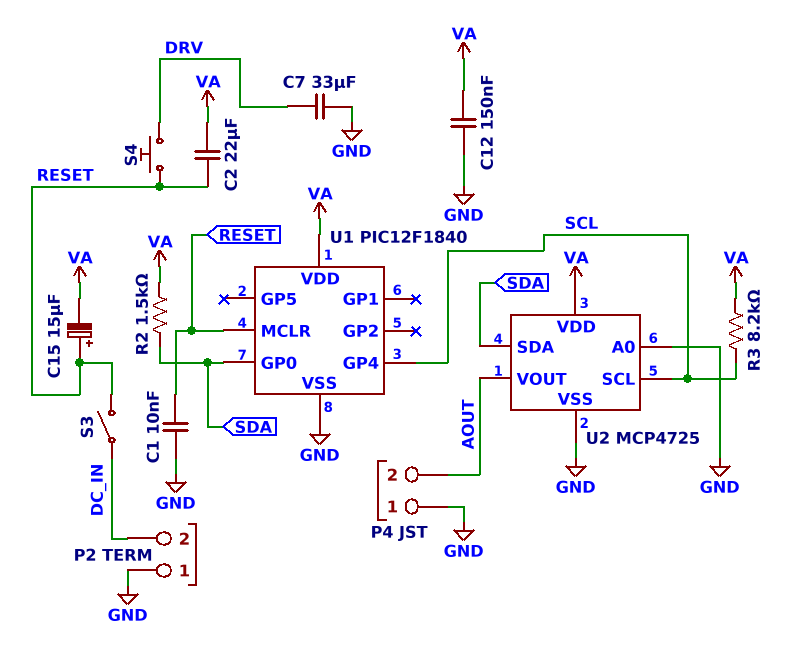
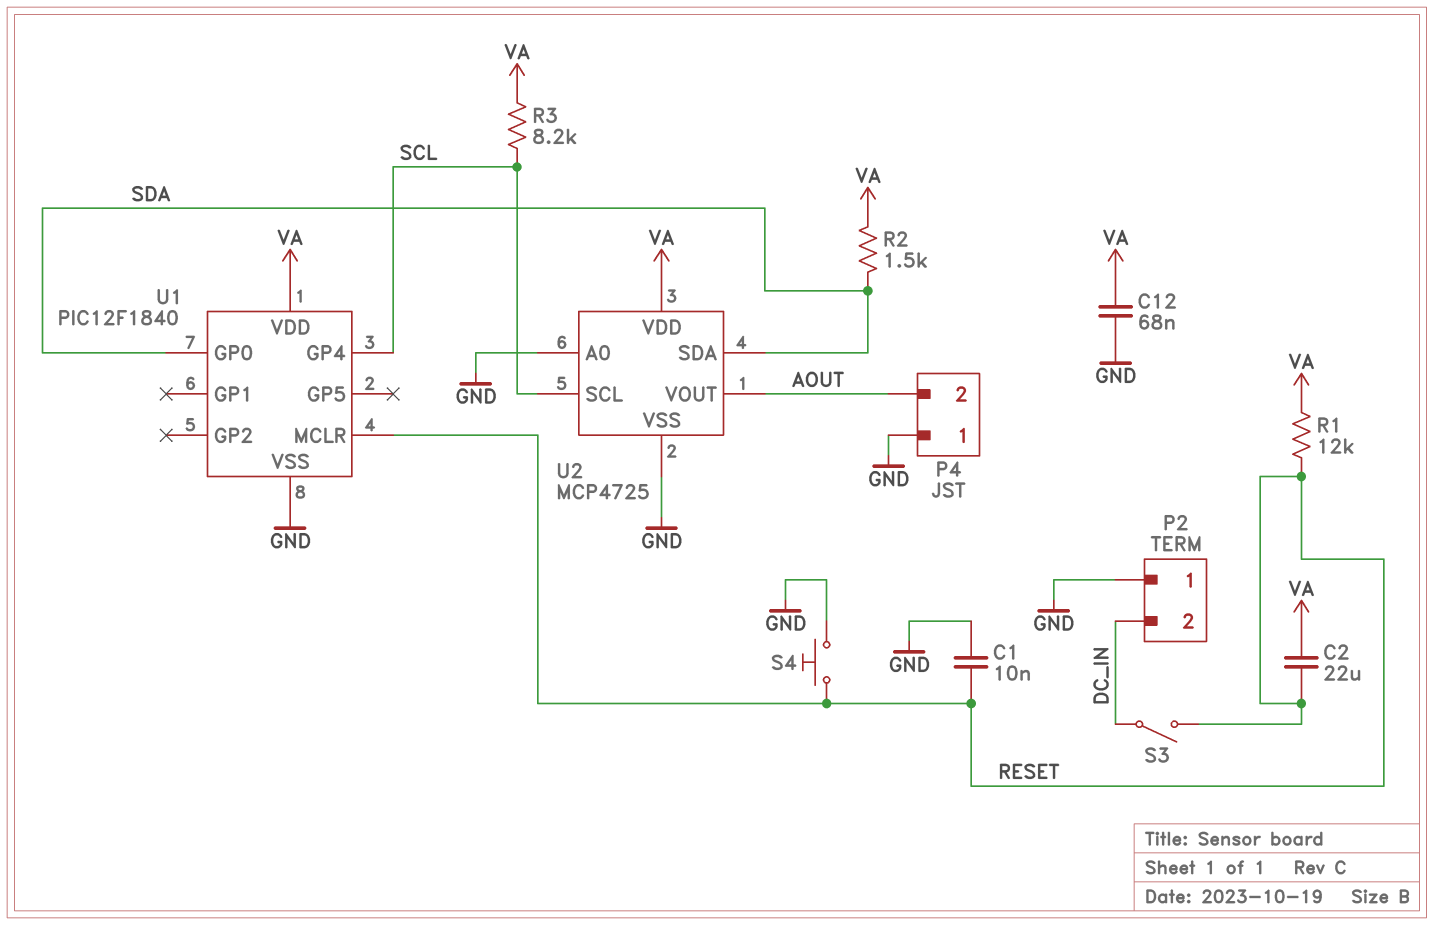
C7: 33uF (DRV, GND) -> none
C12: 150nF (GND, VA) -> 68nF (GND, VA)
C15: 15uF (plus RESET, minus VA) -> none
R1: none -> 12k (RESET, VA)
S4: button (DRV, RESET) -> button (GND, RESET)

